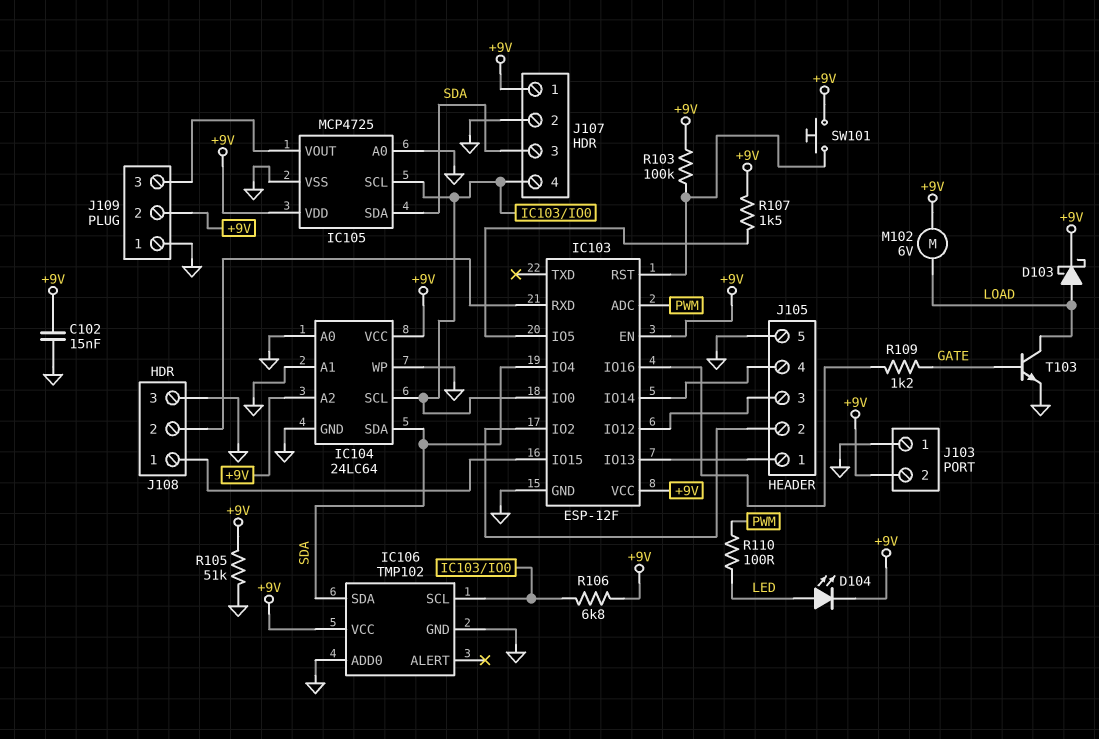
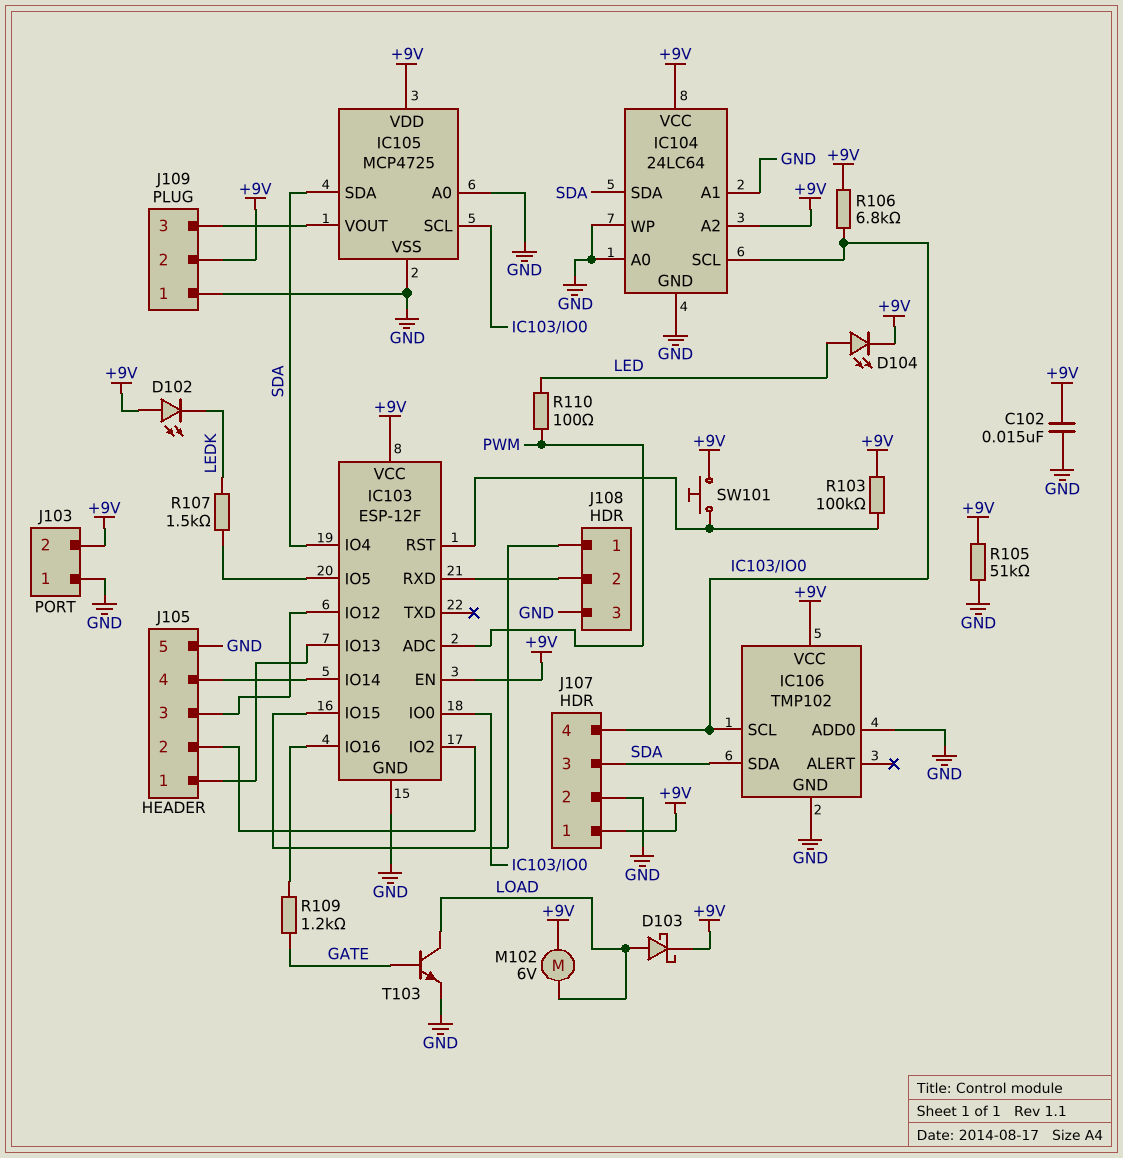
D102: none -> LED (A +9V, K LEDK)
R107: 1.5k (+9V, IC103/IO5) -> 1.5k (IC103/IO5, LEDK)

